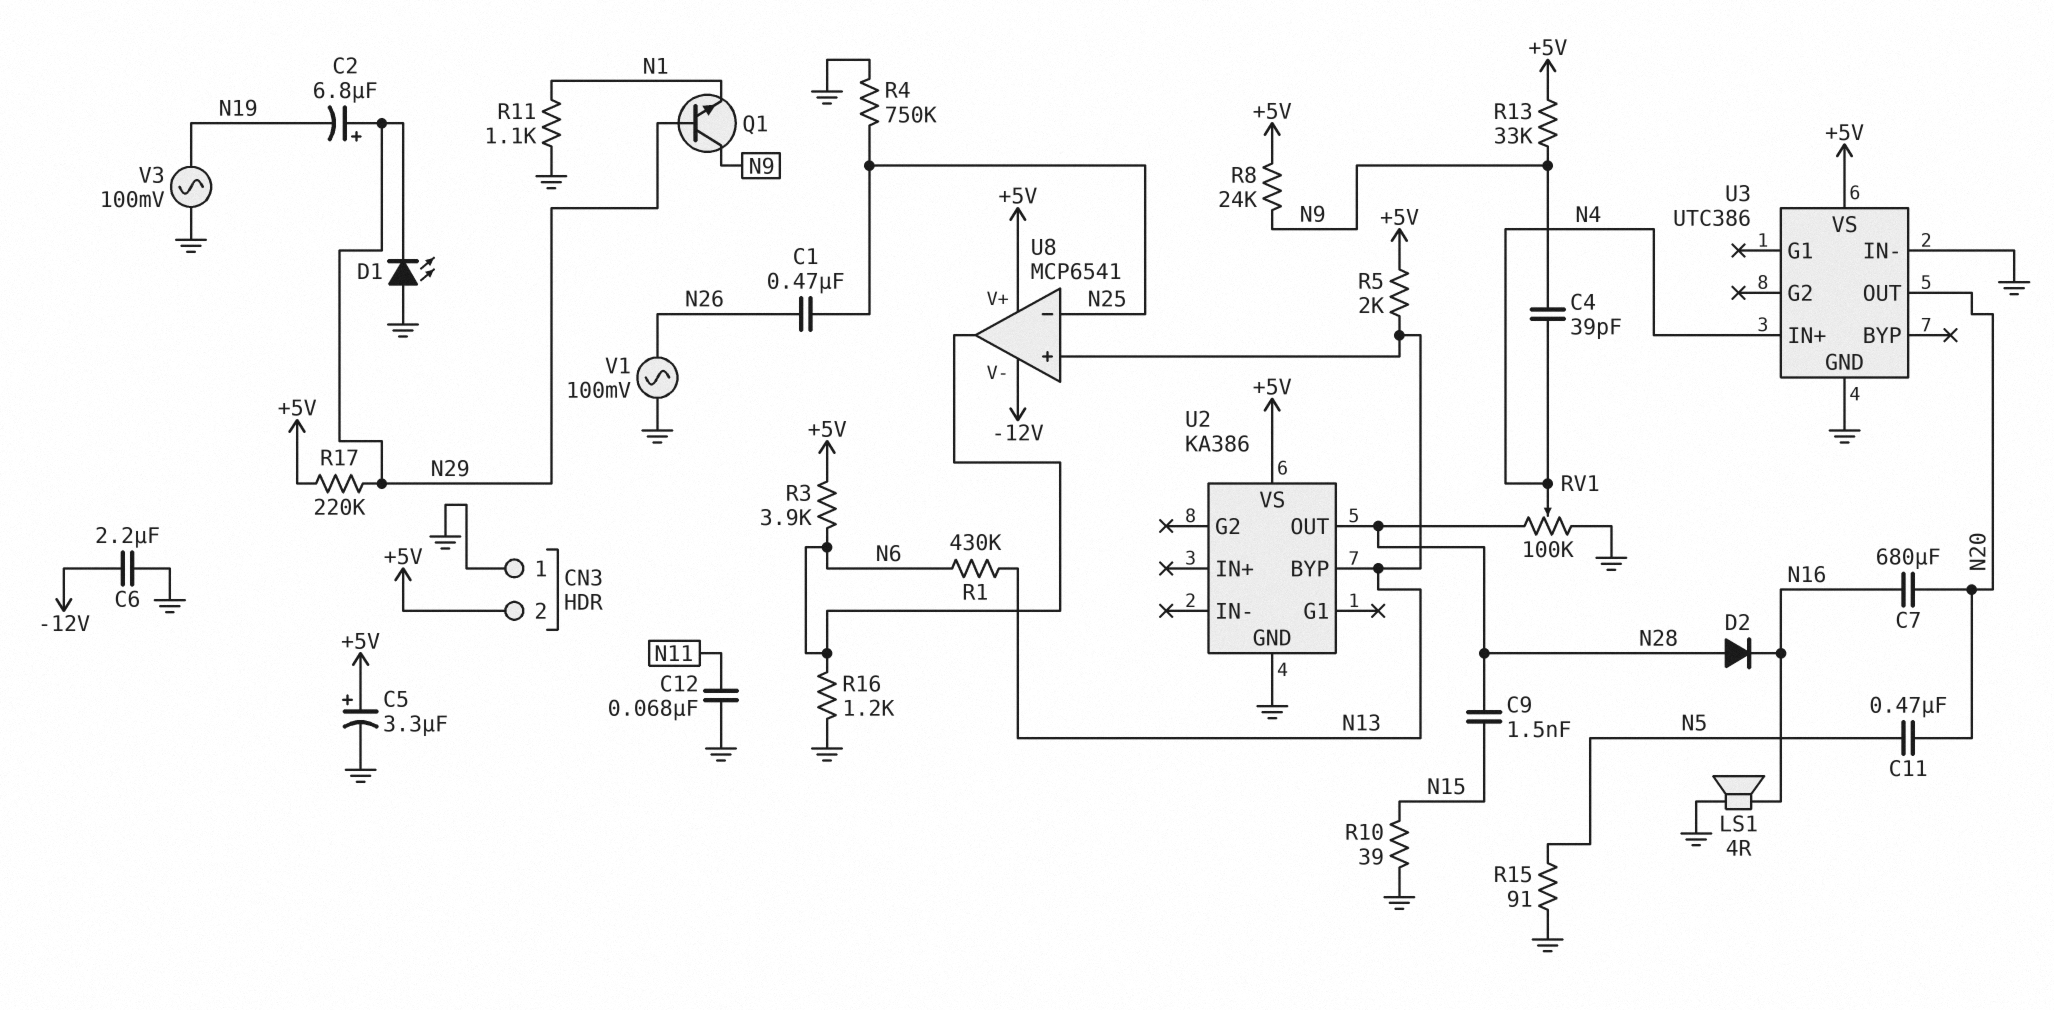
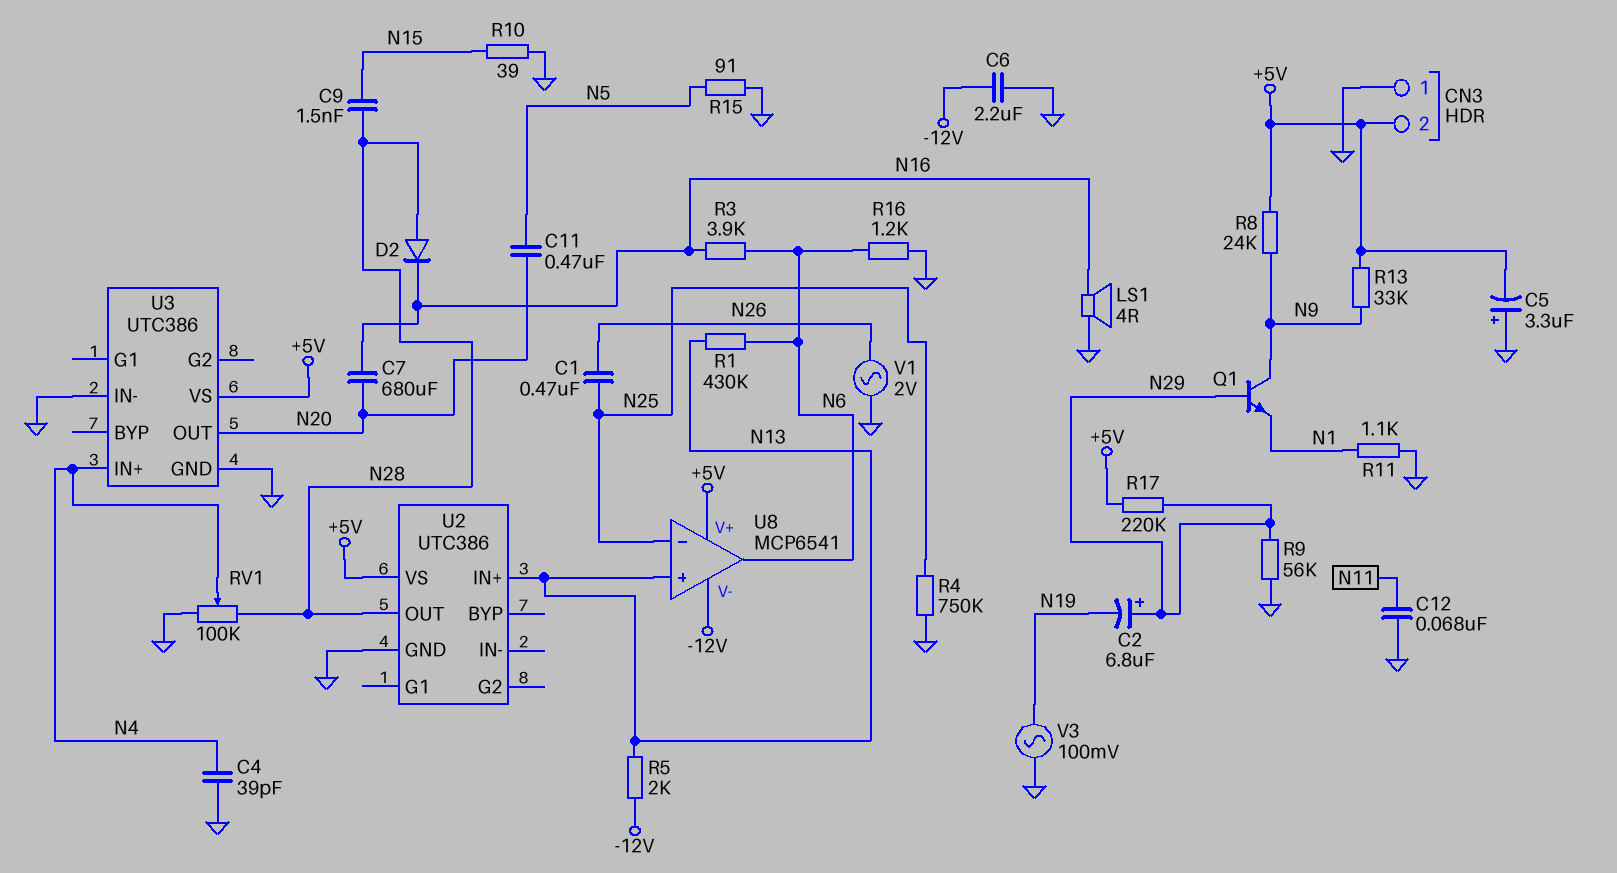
C4: 39pF (N4, N9) -> 39pF (GND, N4)
C5: 3.3uF (plus +5V, minus GND) -> 3.3uF (plus GND, minus +5V)
D1: LED (A GND, K N29) -> none
R3: 3.9k (+5V, N6) -> 3.9k (N6, N16)
R5: 2k (+5V, N13) -> 2k (-12V, N13)
R9: none -> 56k (GND, N29)
U2: KA386 -> UTC386
U2 pin BYP: N13 -> none
U2 pin IN+: none -> N13
V1: AC 100mV (GND, N26) -> AC 2V (GND, N26)

